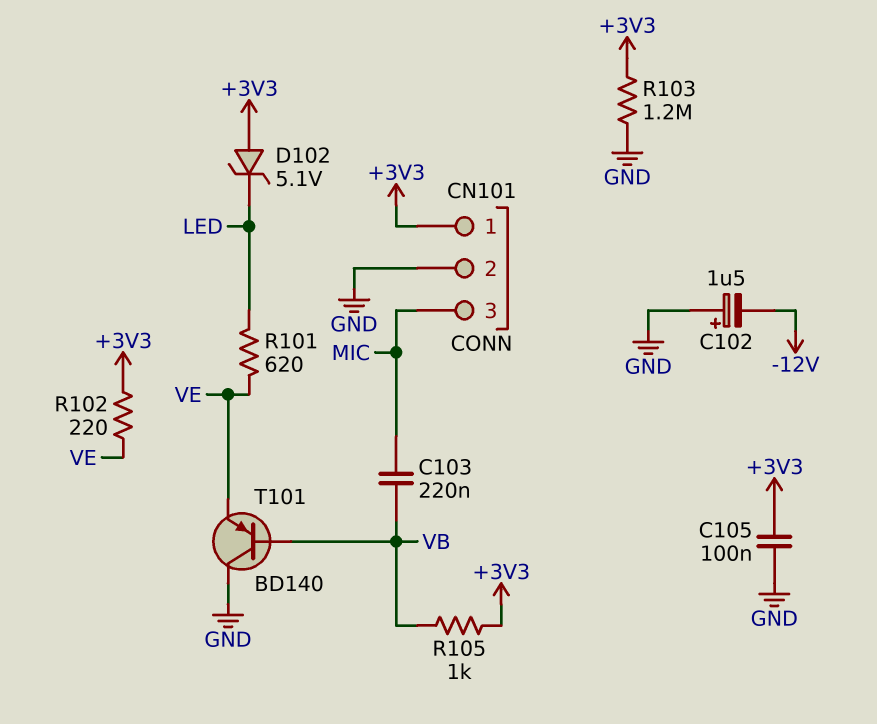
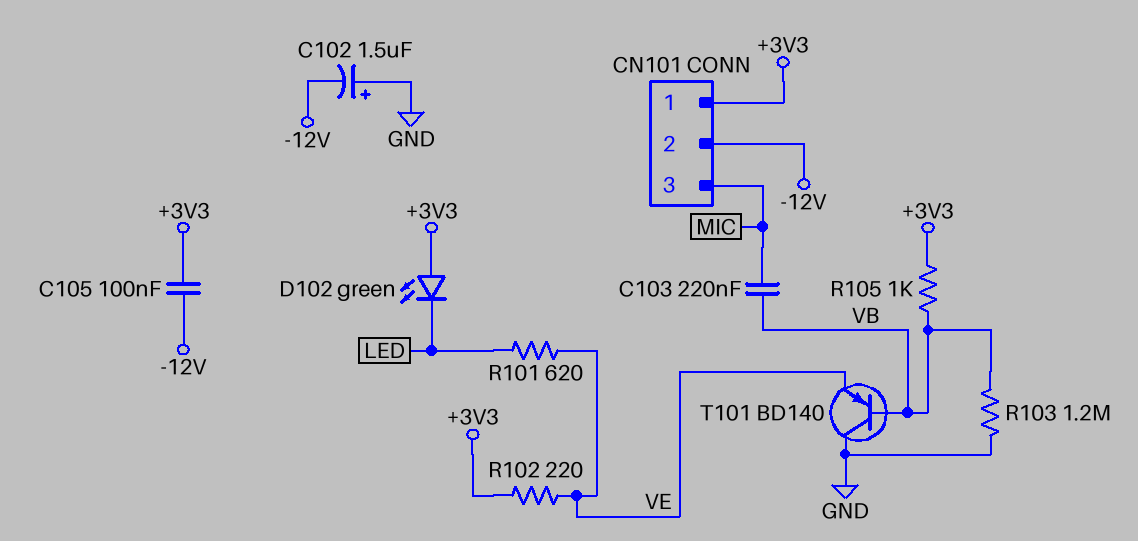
C105: 100nF (+3V3, GND) -> 100nF (+3V3, -12V)
CN101 pin 2: GND -> -12V
D102: zener 5.1V (A +3V3, K LED) -> LED green (A +3V3, K LED)
R103: 1.2M (+3V3, GND) -> 1.2M (GND, VB)

